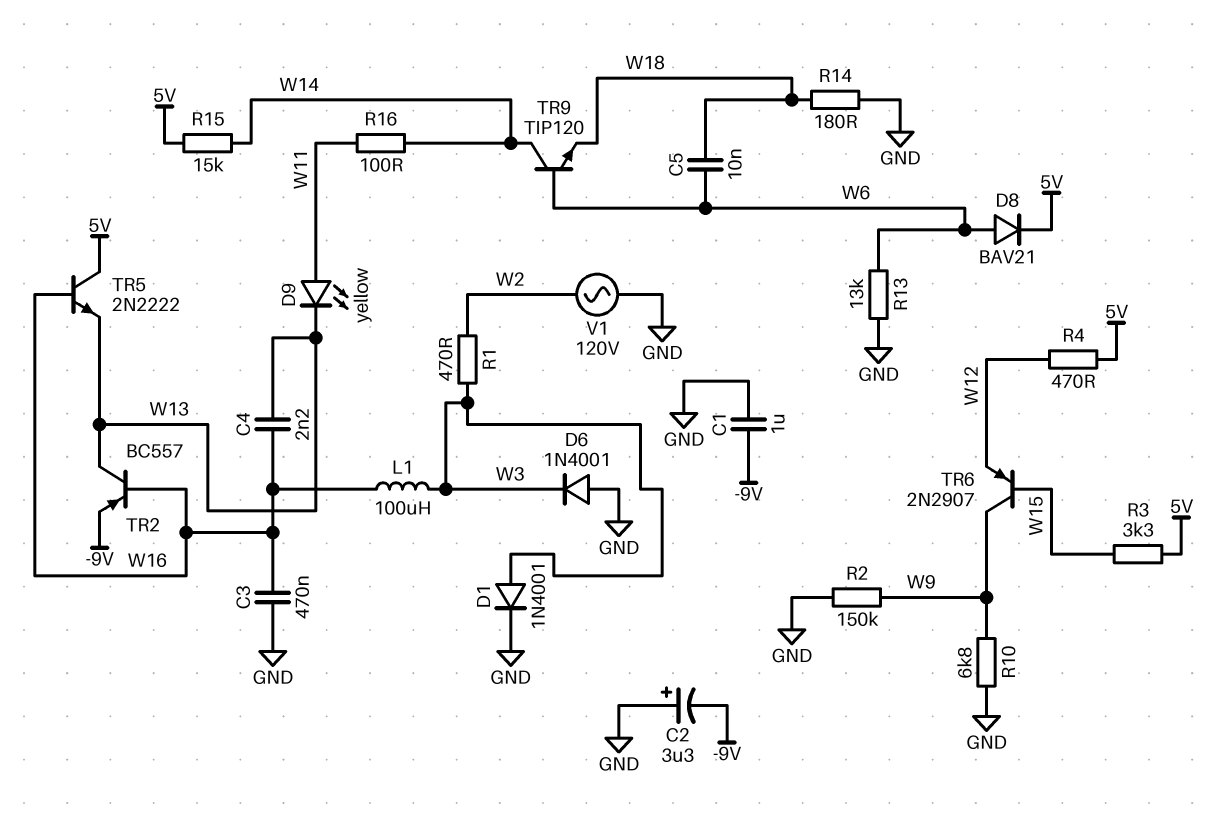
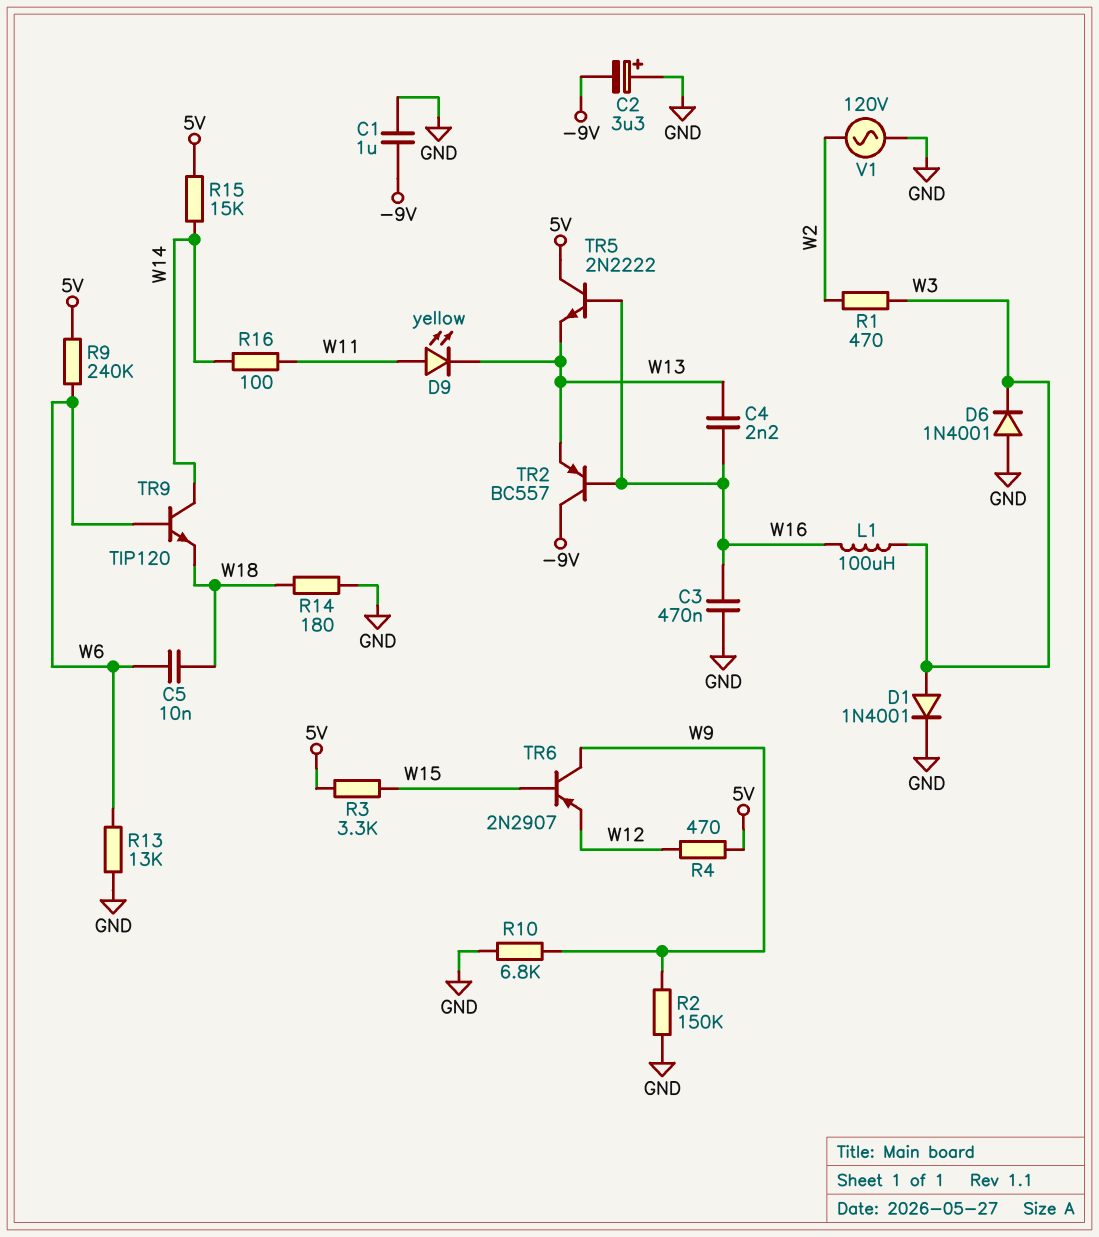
D8: diode BAV21 (A W6, K 5V) -> none
R9: none -> 240k (5V, W6)
TR2: PNP BC557 (B W16, C W13, E -9V) -> PNP BC557 (B W16, C -9V, E W13)

